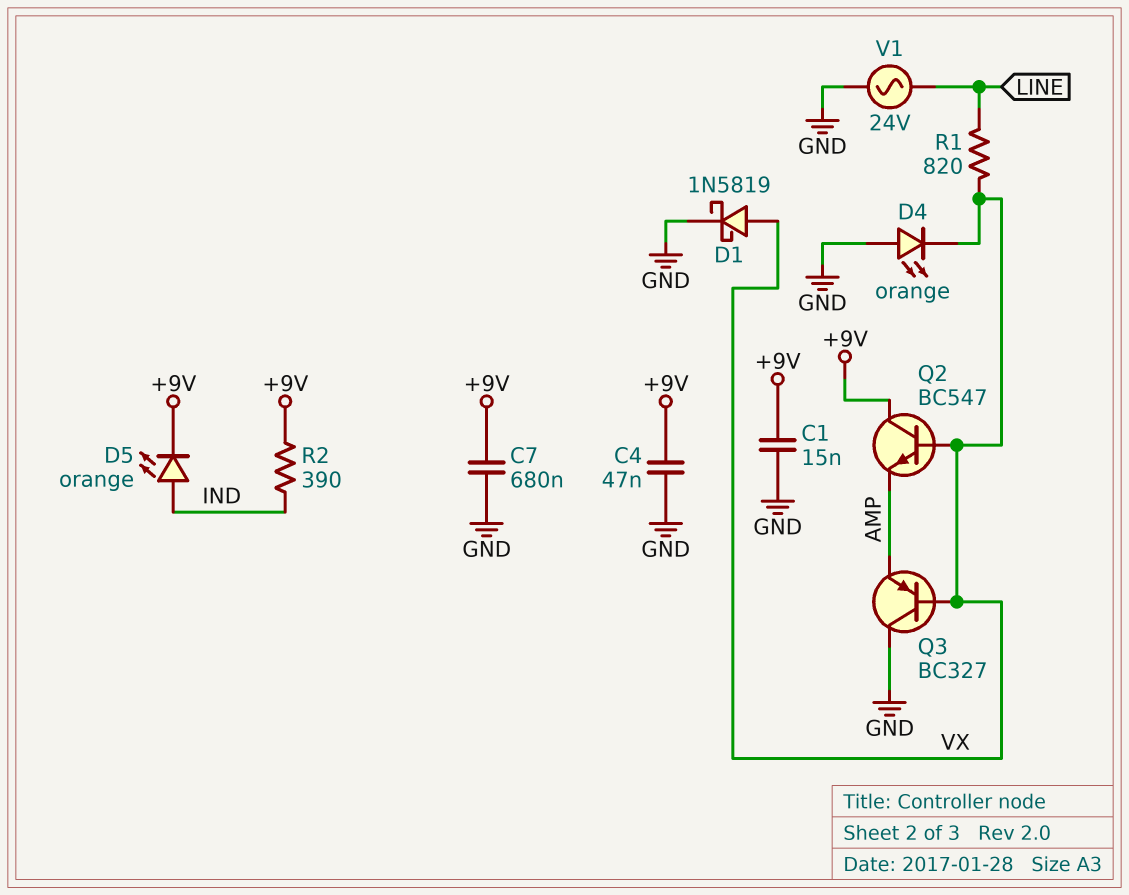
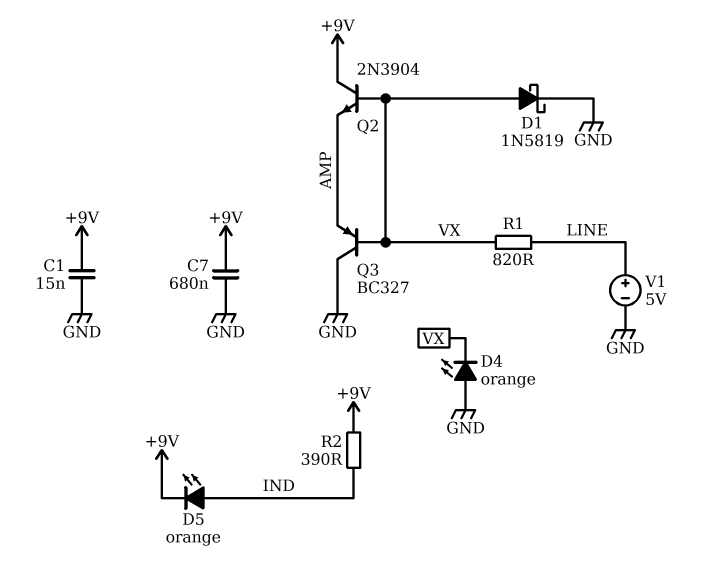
C4: 47nF (+9V, GND) -> none
Q2: NPN BC547 (B VX, C +9V, E AMP) -> NPN 2N3904 (B VX, C +9V, E AMP)
V1: AC 24V (GND, LINE) -> 5V (plus LINE, minus GND)

